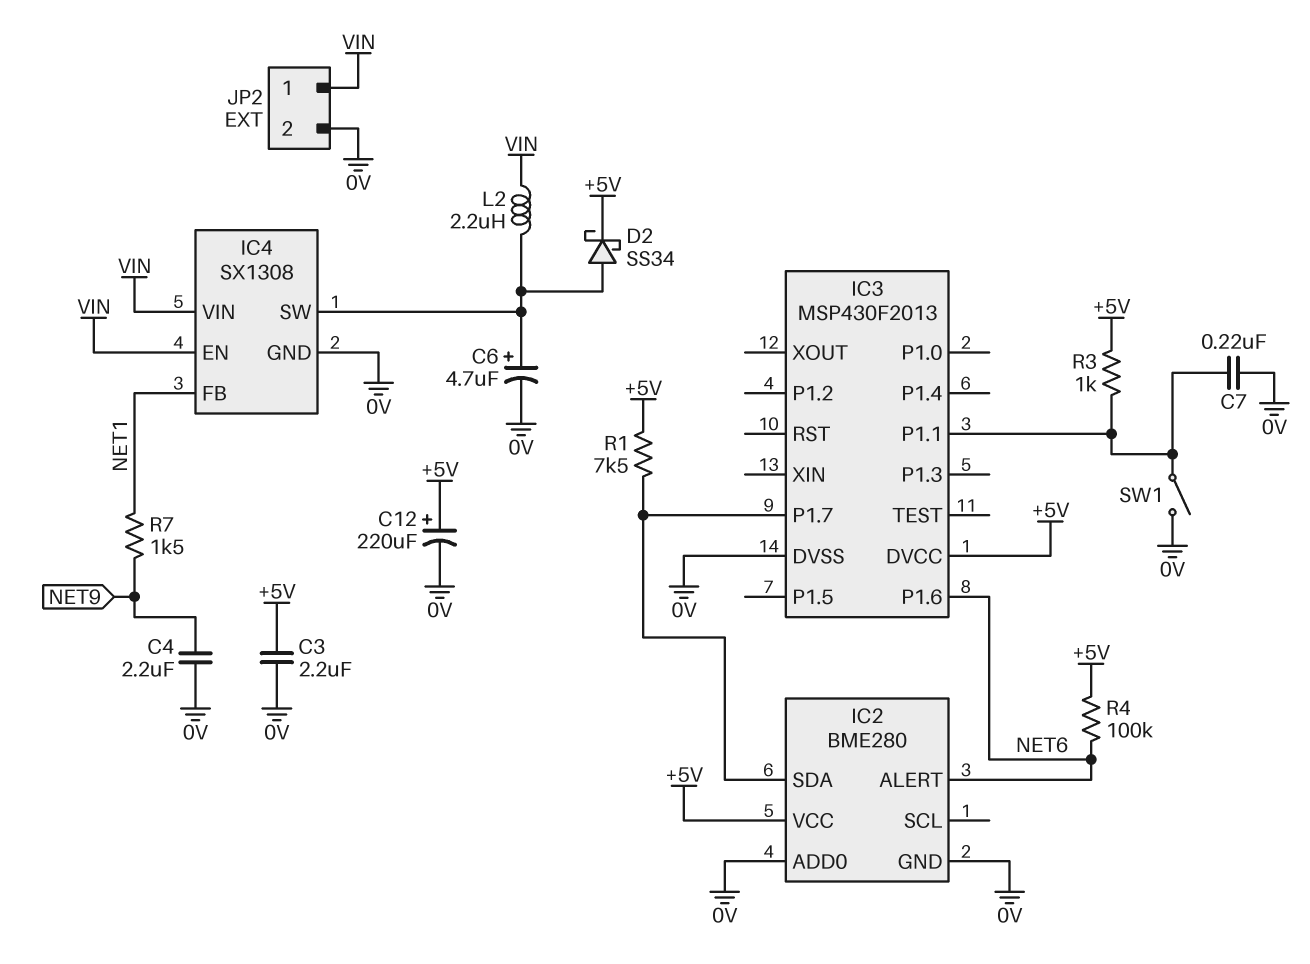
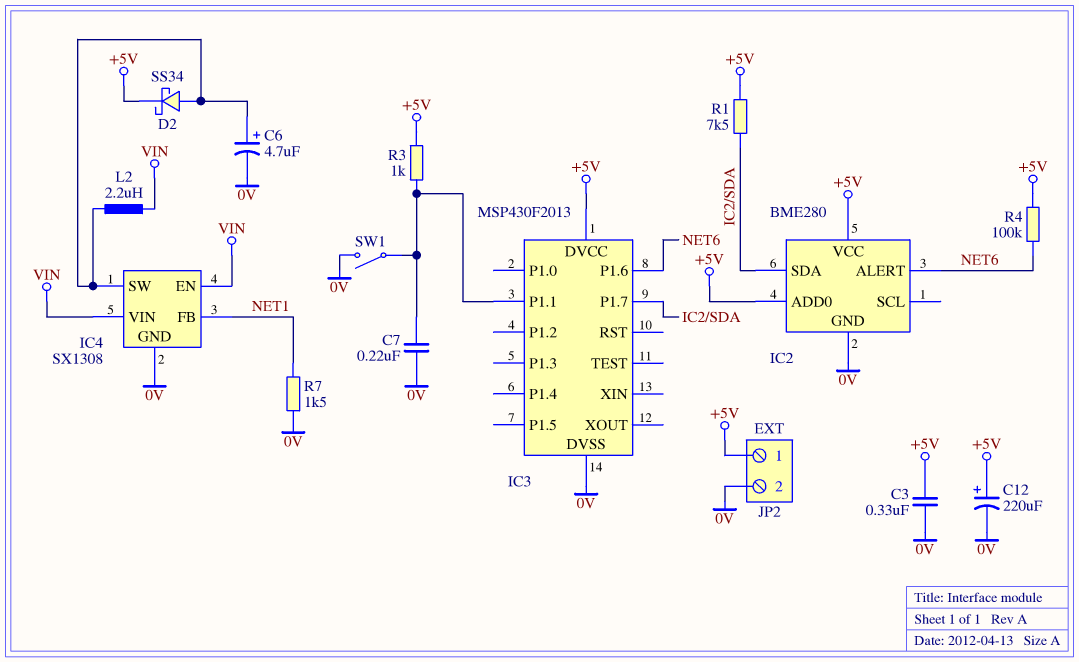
C3: 2.2uF (+5V, 0V) -> 330nF (+5V, 0V)
C4: 2.2uF (0V, NET9) -> none
IC2 pin ADD0: 0V -> +5V
JP2 pin 1: VIN -> +5V
R7: 1.5k (NET1, NET9) -> 1.5k (0V, NET1)

